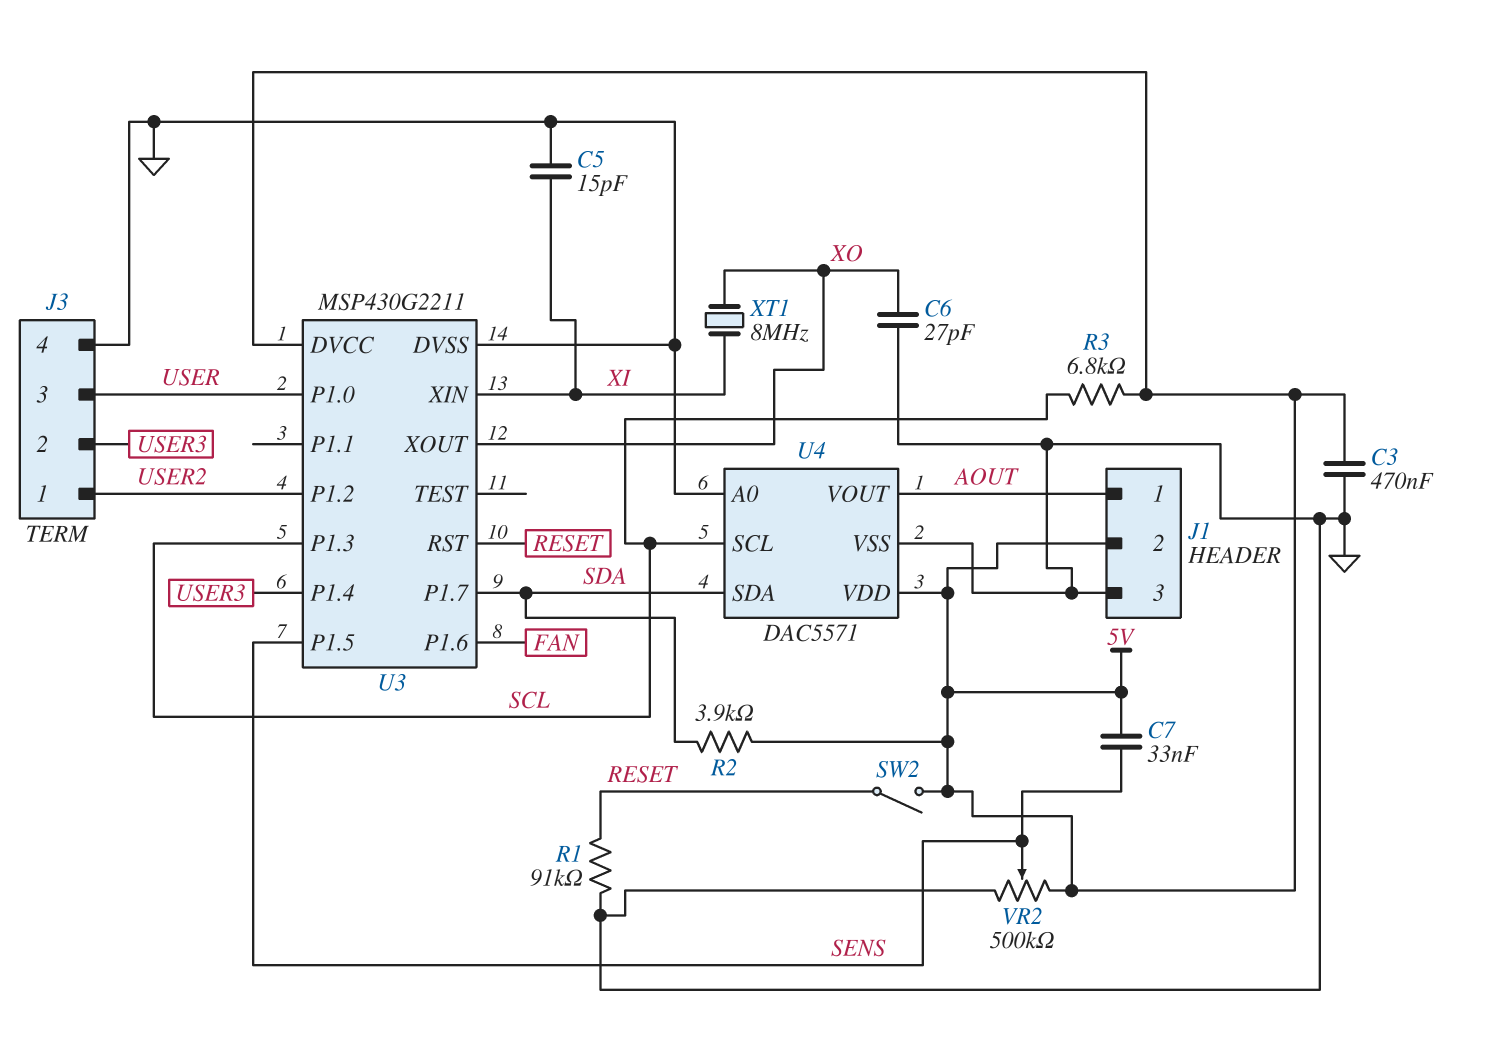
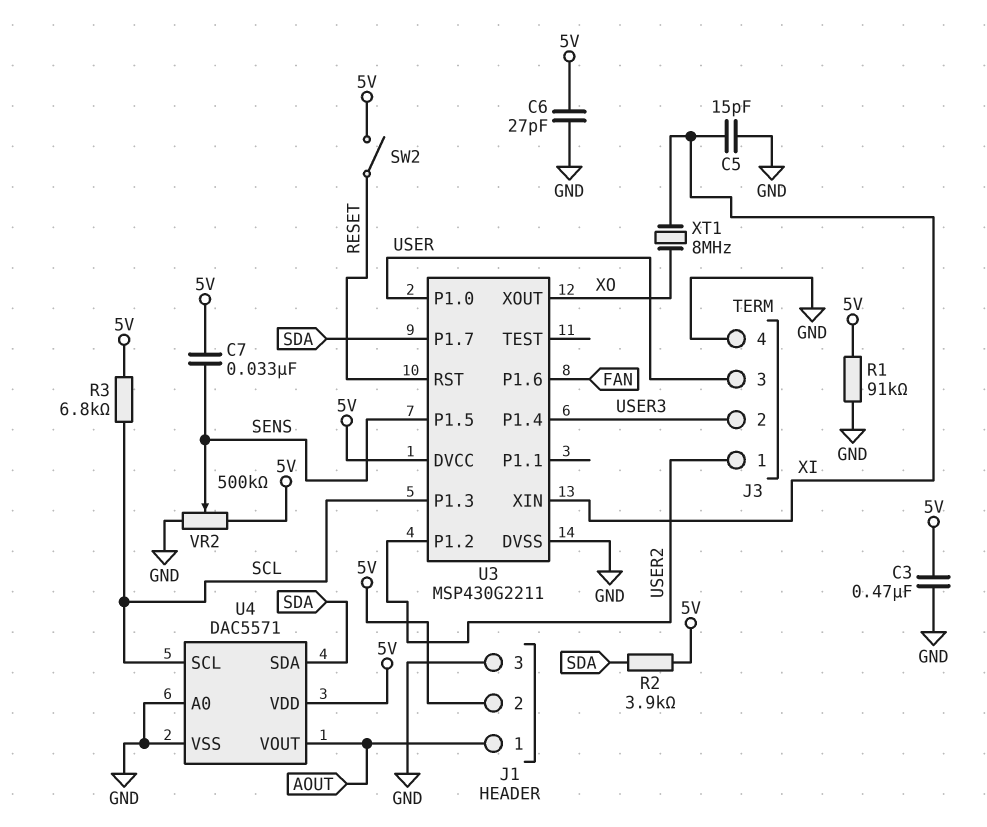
C6: 27pF (GND, XO) -> 27pF (5V, GND)
R1: 91k (GND, RESET) -> 91k (5V, GND)

